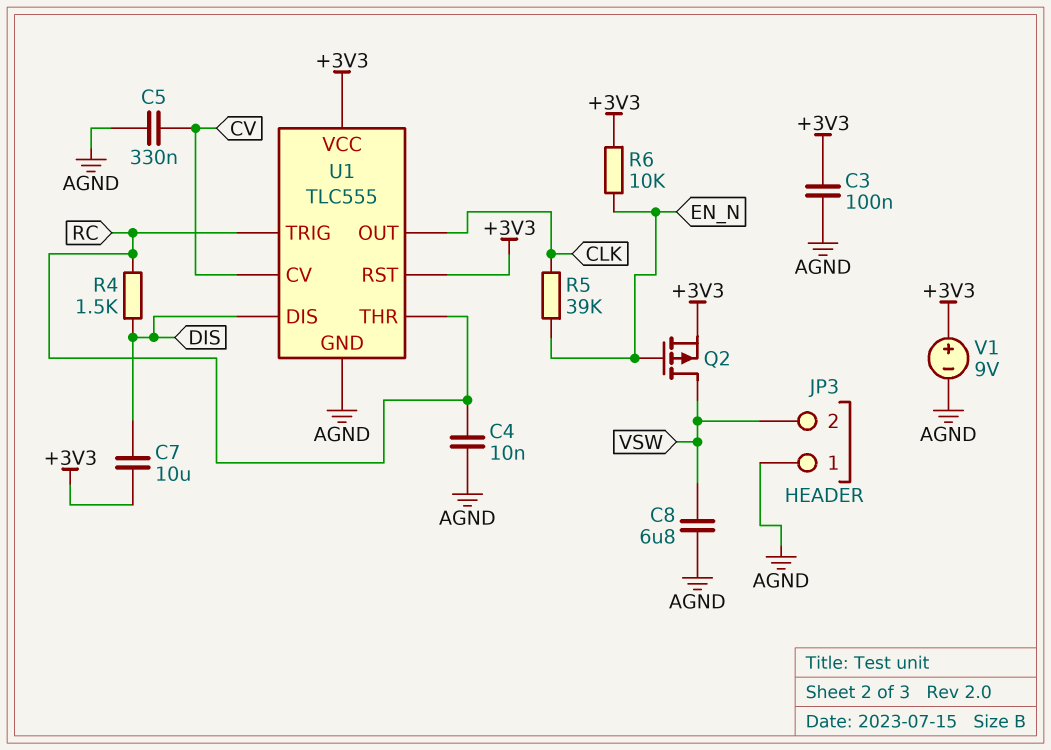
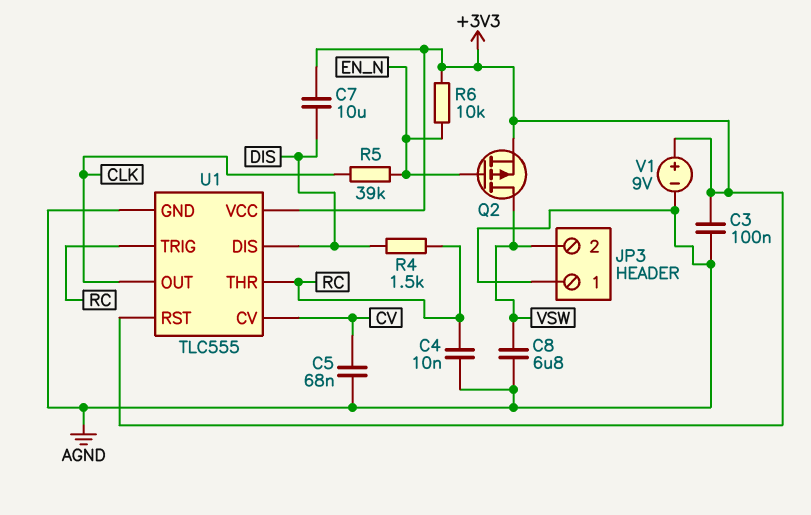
C5: 330nF (AGND, CV) -> 68nF (AGND, CV)

